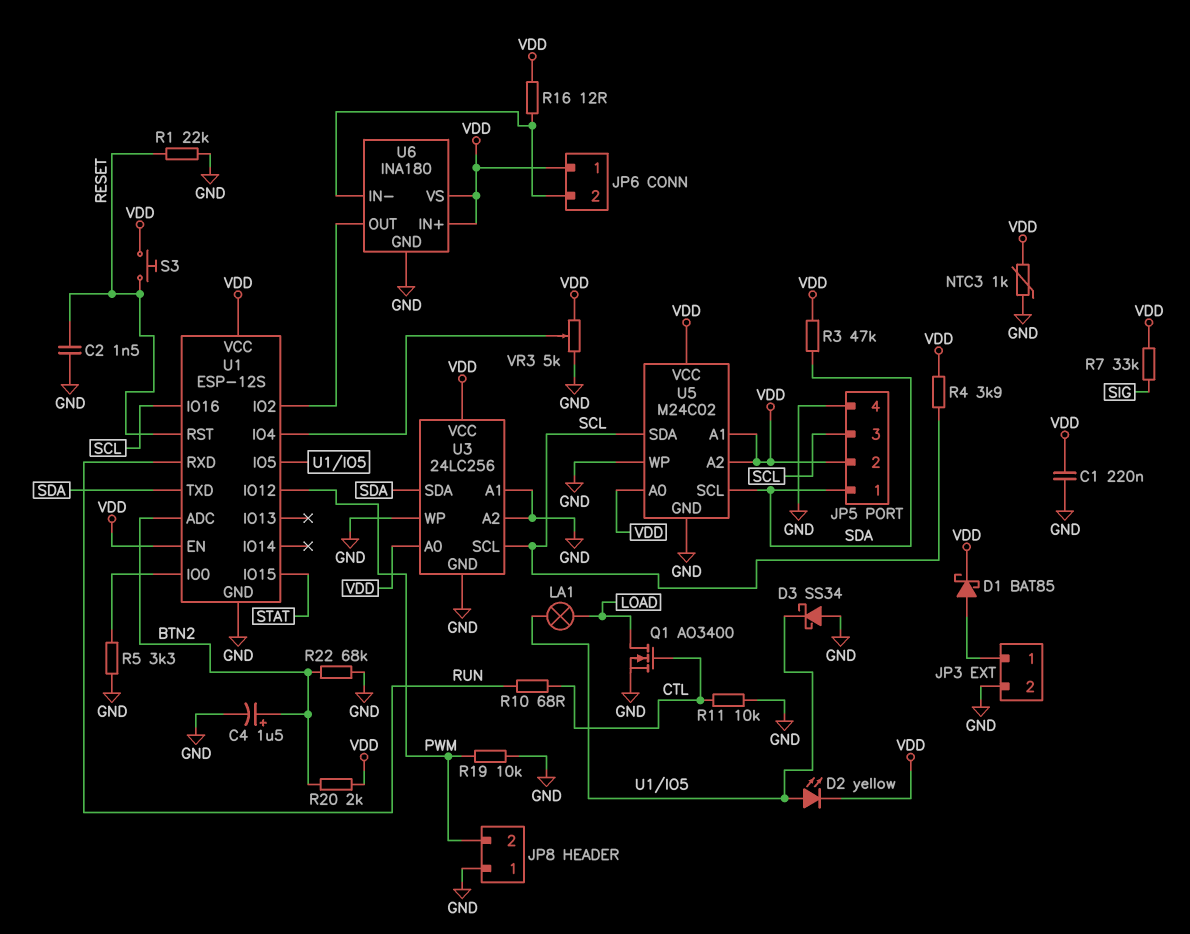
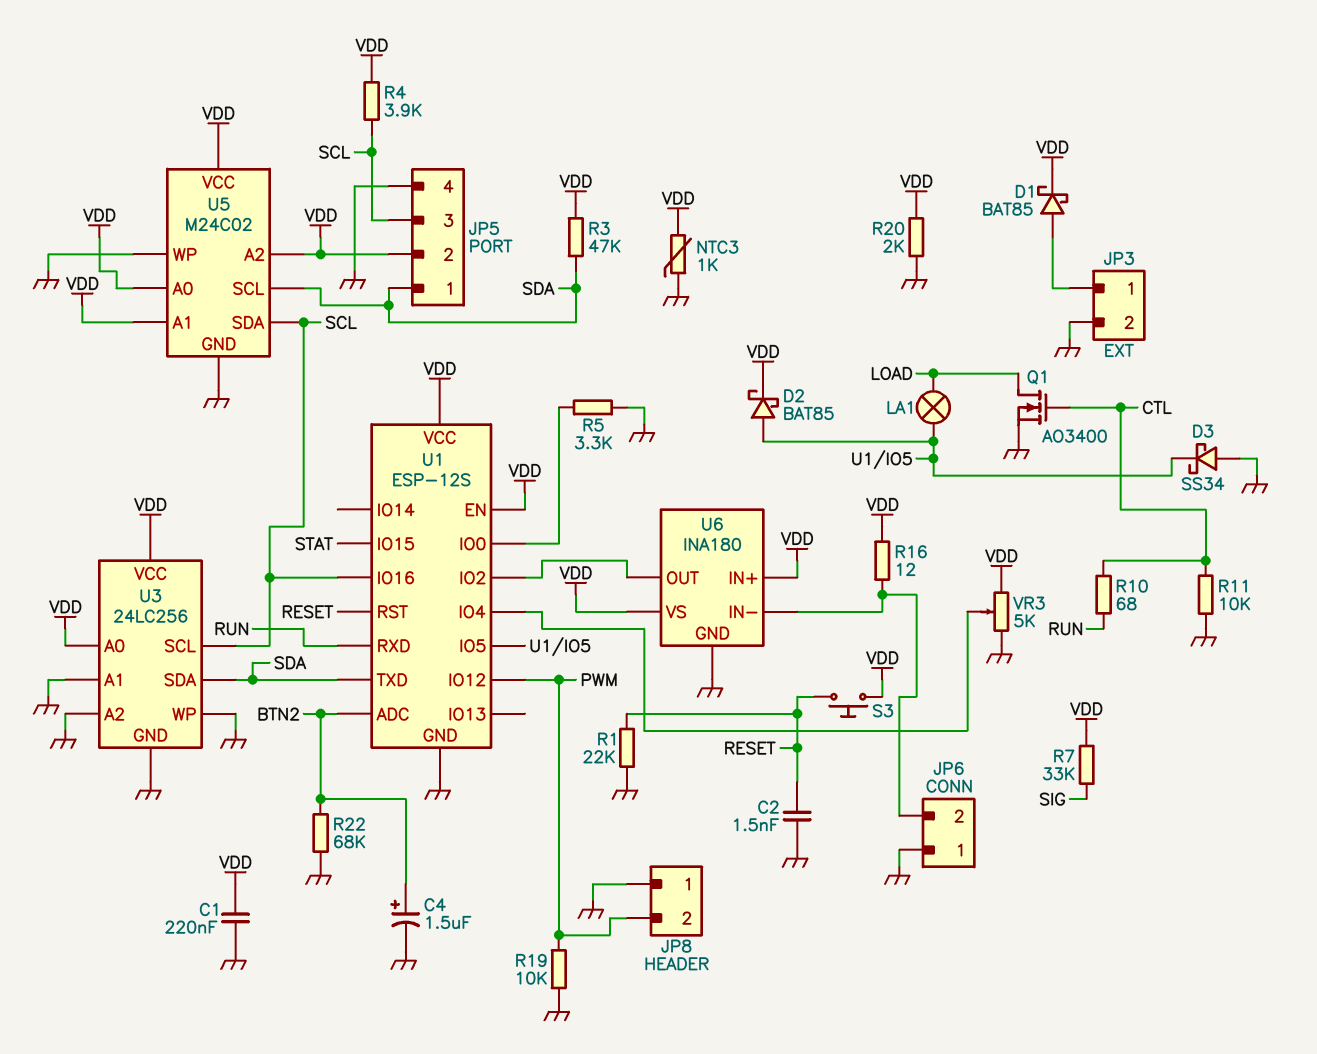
D2: LED yellow (A U1/IO5, K VDD) -> schottky BAT85 (A U1/IO5, K VDD)
JP6 pin 1: VDD -> GND
R20: 2k (BTN2, VDD) -> 2k (GND, VDD)

